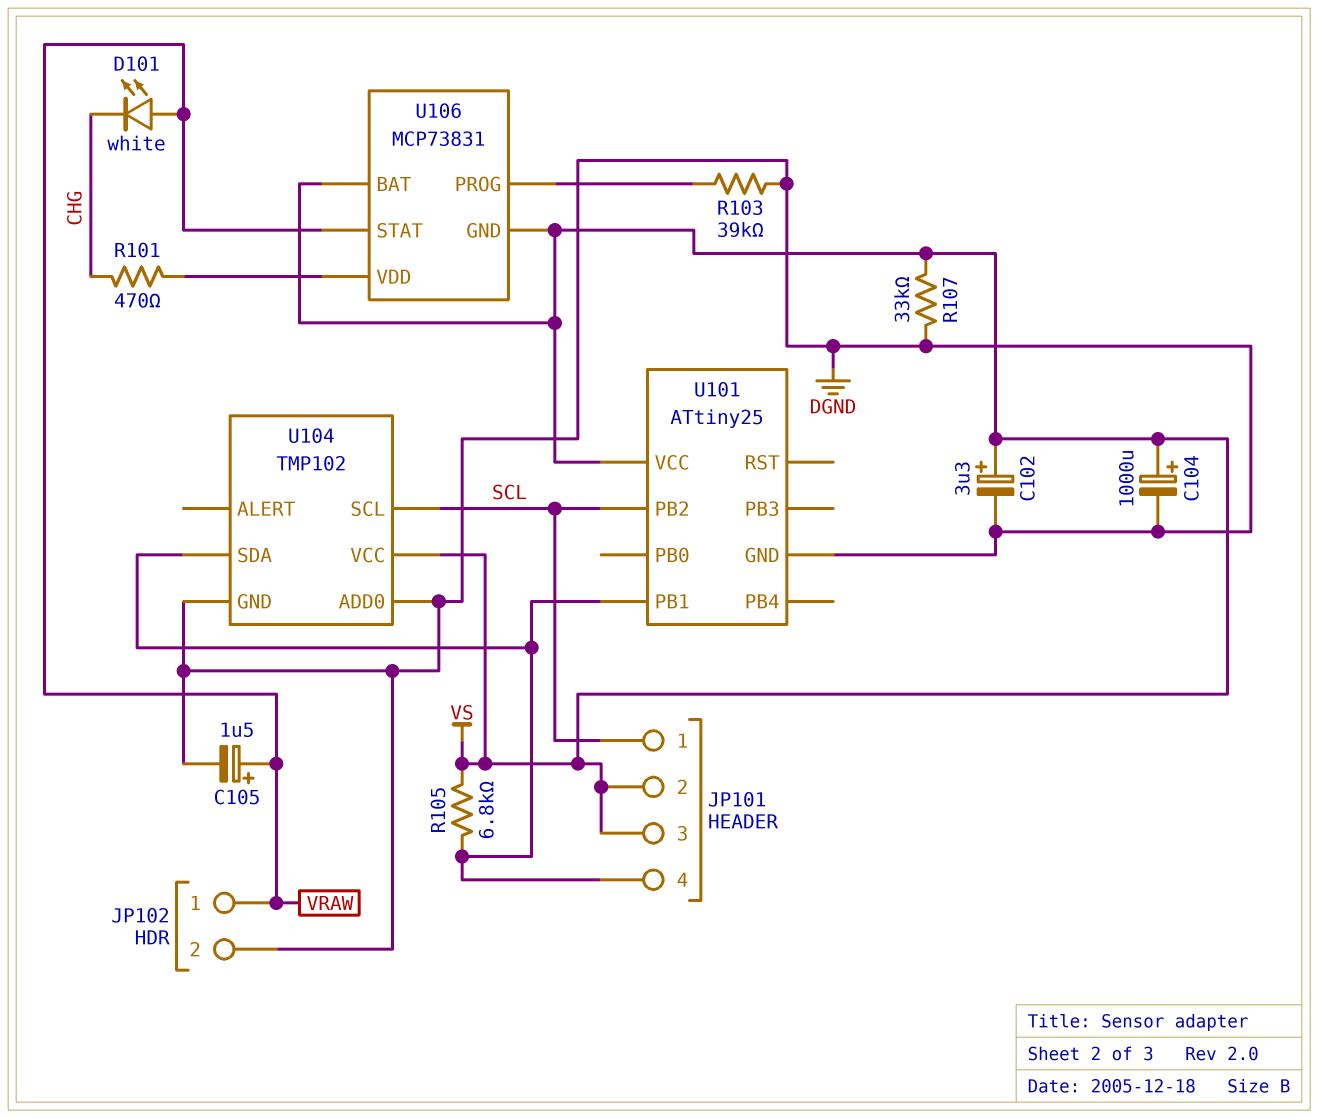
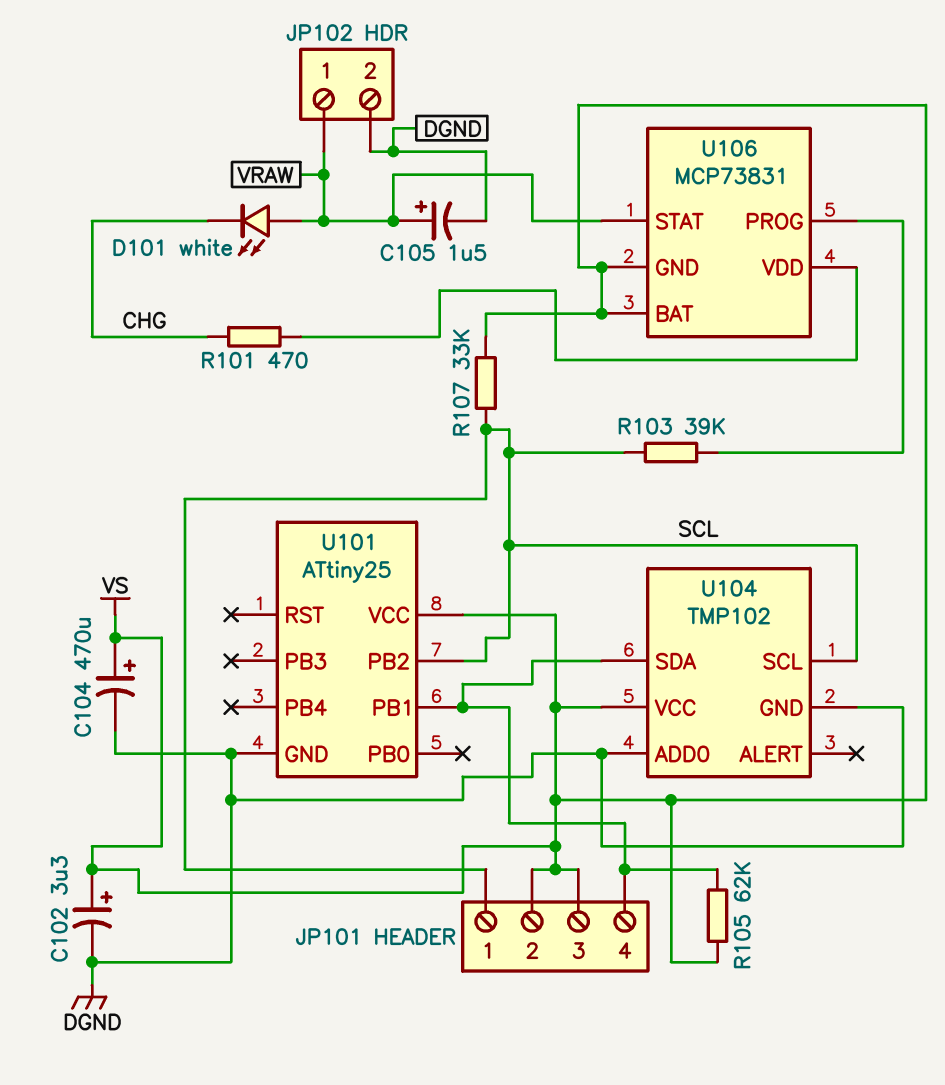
C104: 1000uF (plus VS, minus DGND) -> 470uF (plus VS, minus DGND)
R103: 39k (DGND, U106/PROG) -> 39k (SCL, U106/PROG)
R105: 6.8k (JP101/4, VS) -> 62k (JP101/4, VS)
R107: 33k (DGND, VS) -> 33k (SCL, VS)

